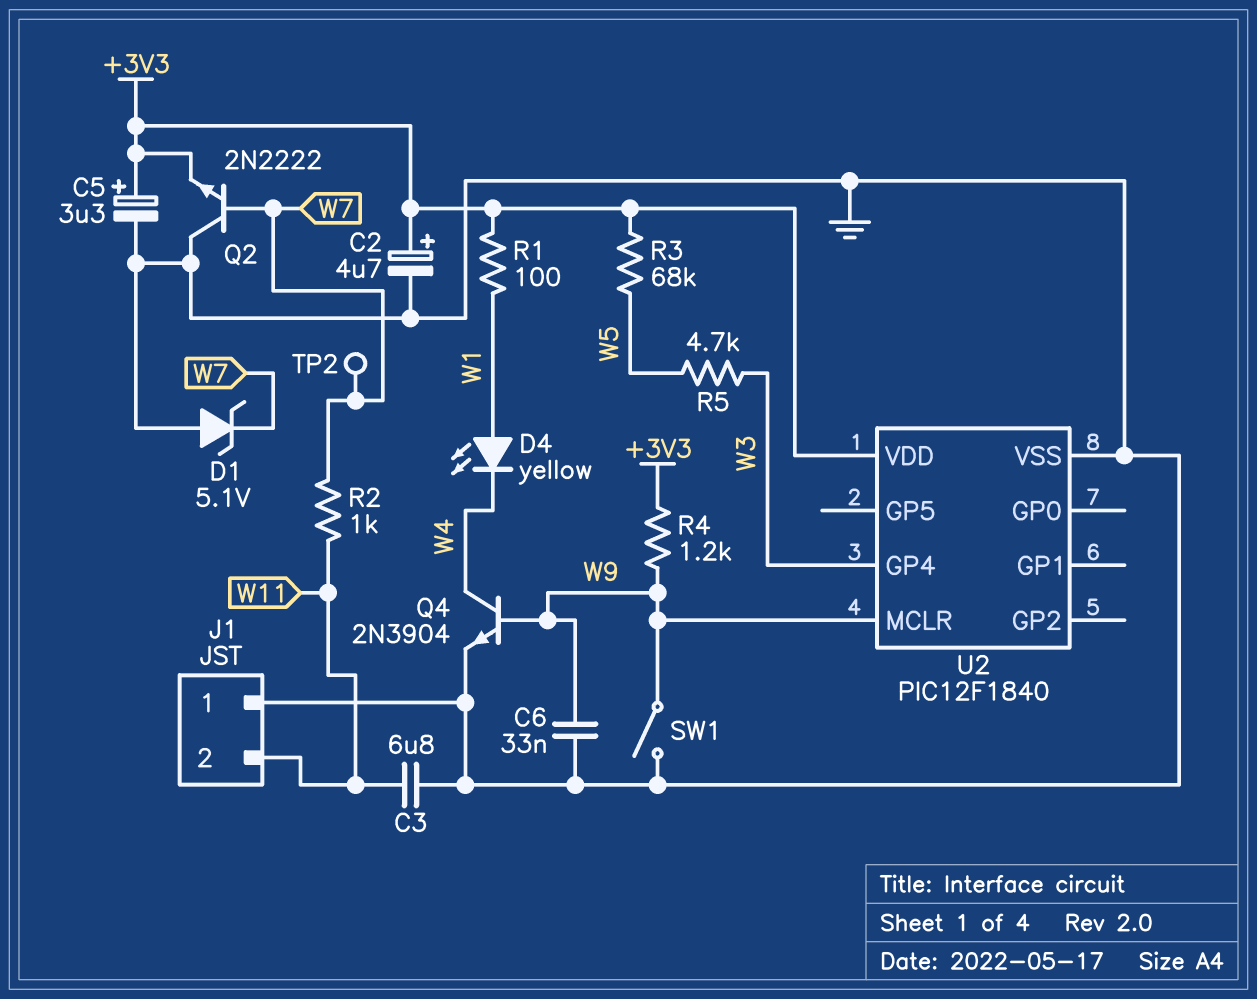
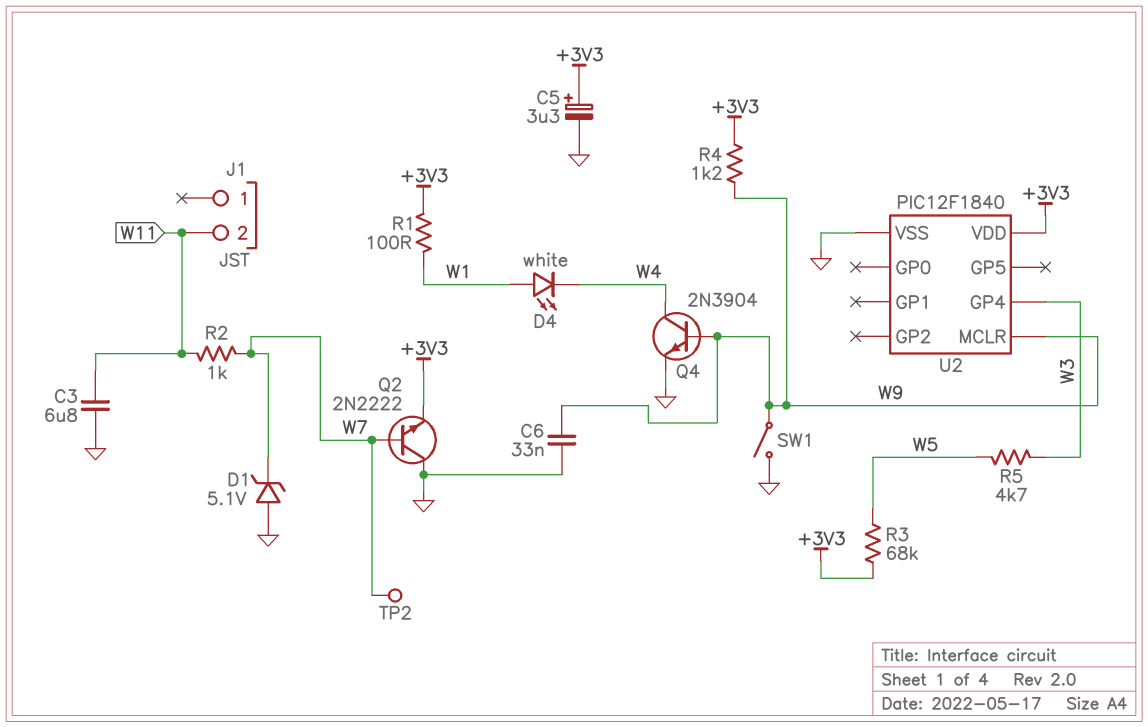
C2: 4.7uF (plus +3V3, minus GND) -> none
D4: LED yellow (A W1, K W4) -> LED white (A W1, K W4)
J1 pin 1: GND -> none

